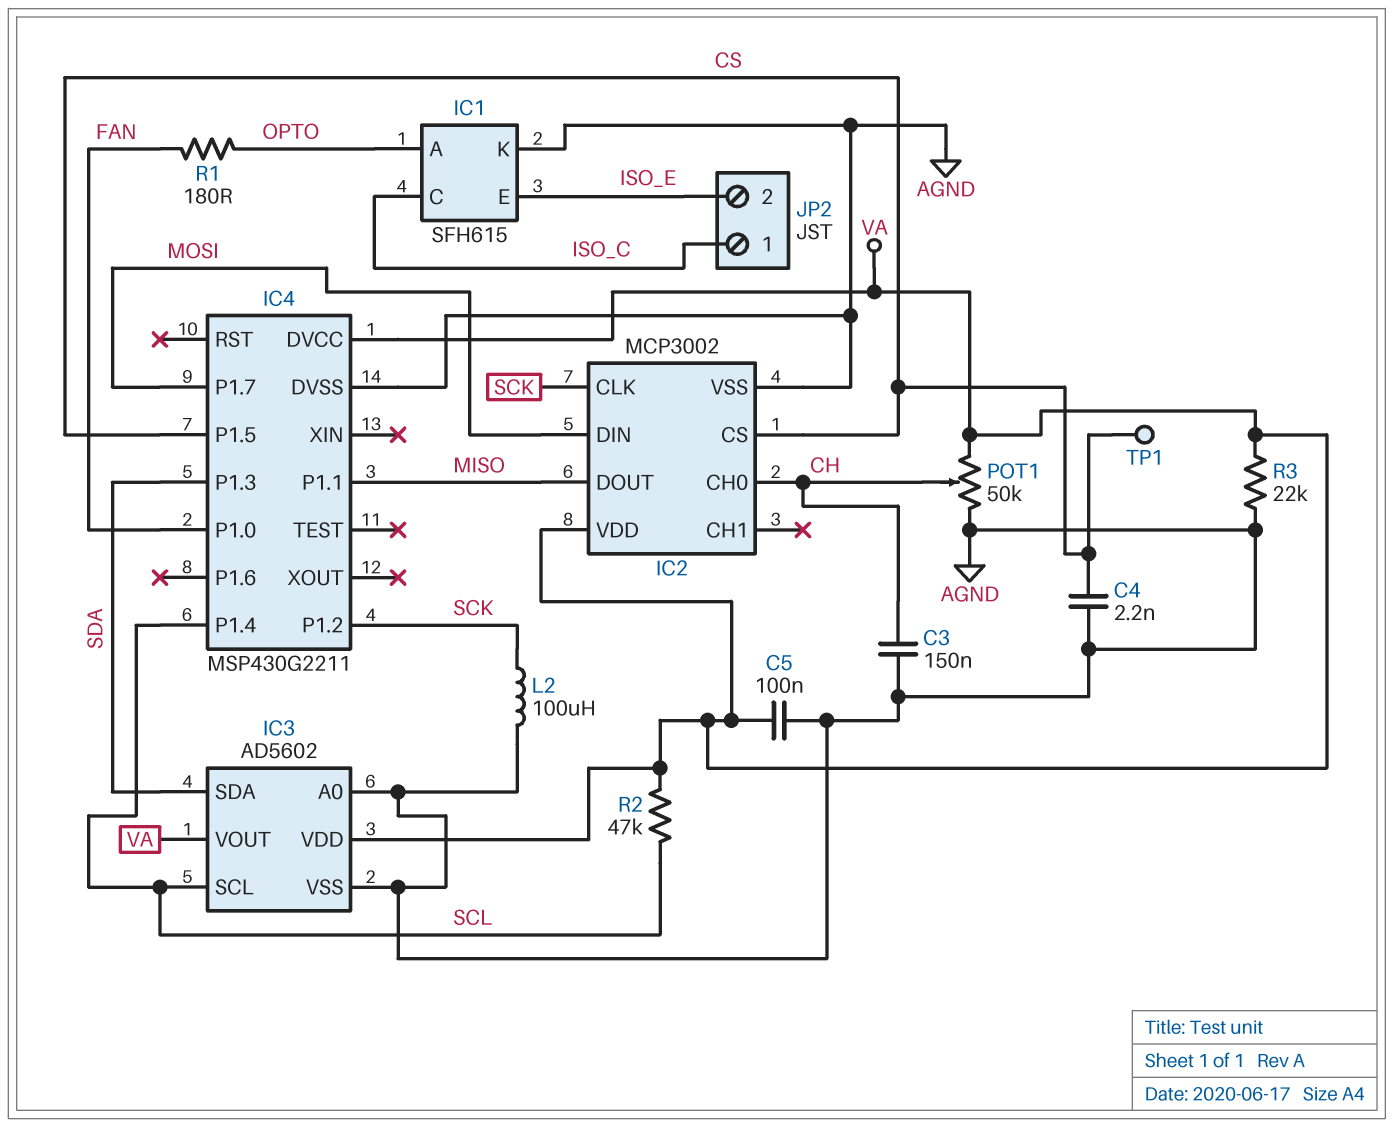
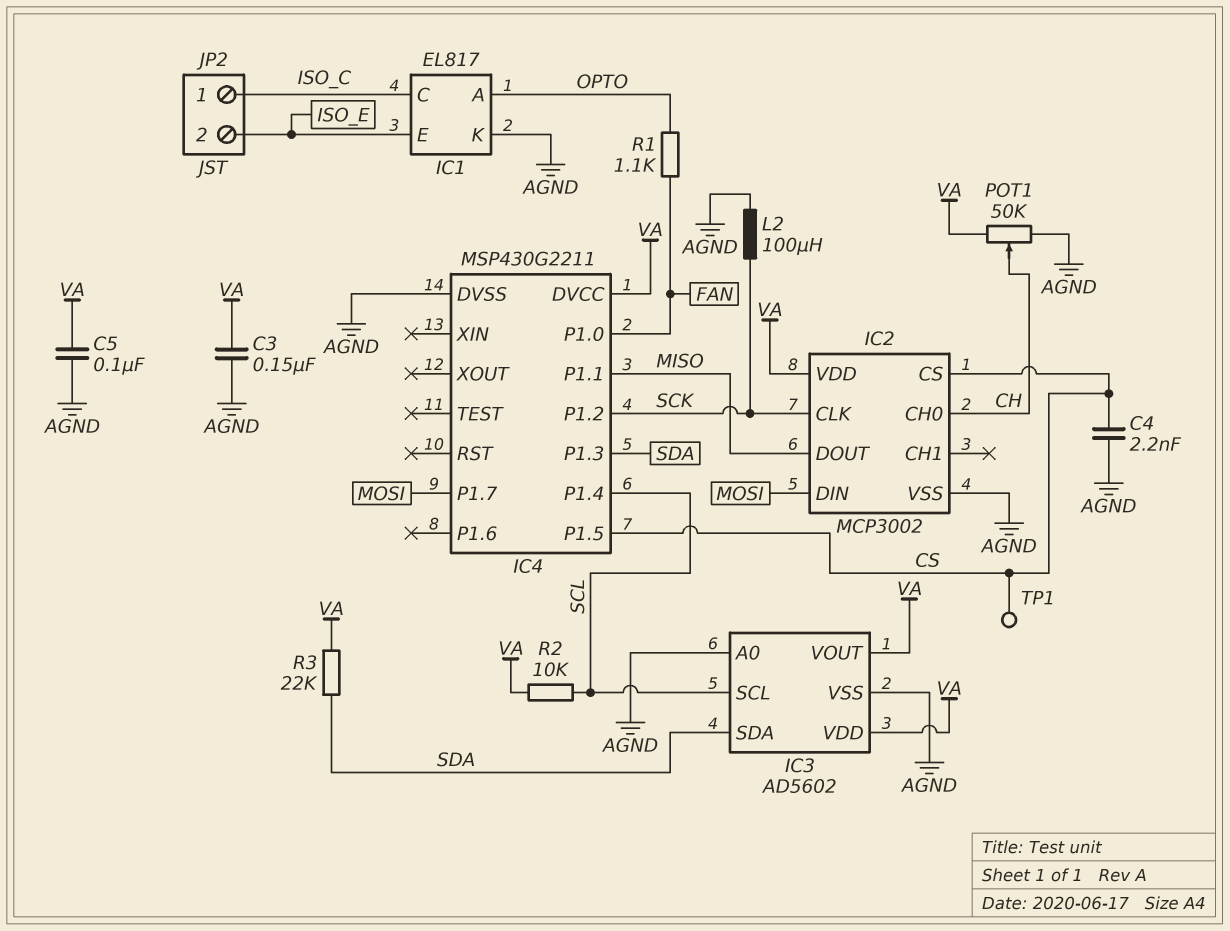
C3: 150nF (AGND, CH) -> 150nF (AGND, VA)
IC1: SFH615 -> EL817
R1: 180 (FAN, OPTO) -> 1.1k (FAN, OPTO)
R2: 47k (SCL, VA) -> 10k (SCL, VA)
R3: 22k (AGND, VA) -> 22k (SDA, VA)

